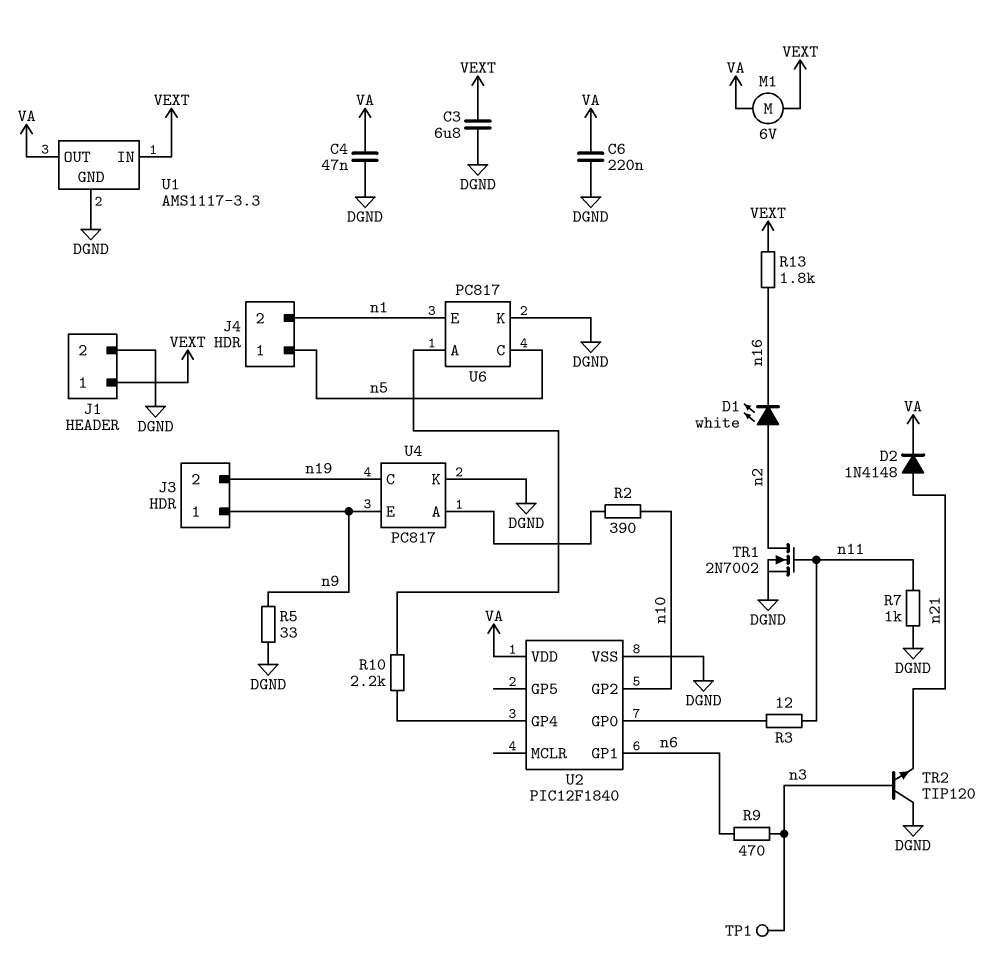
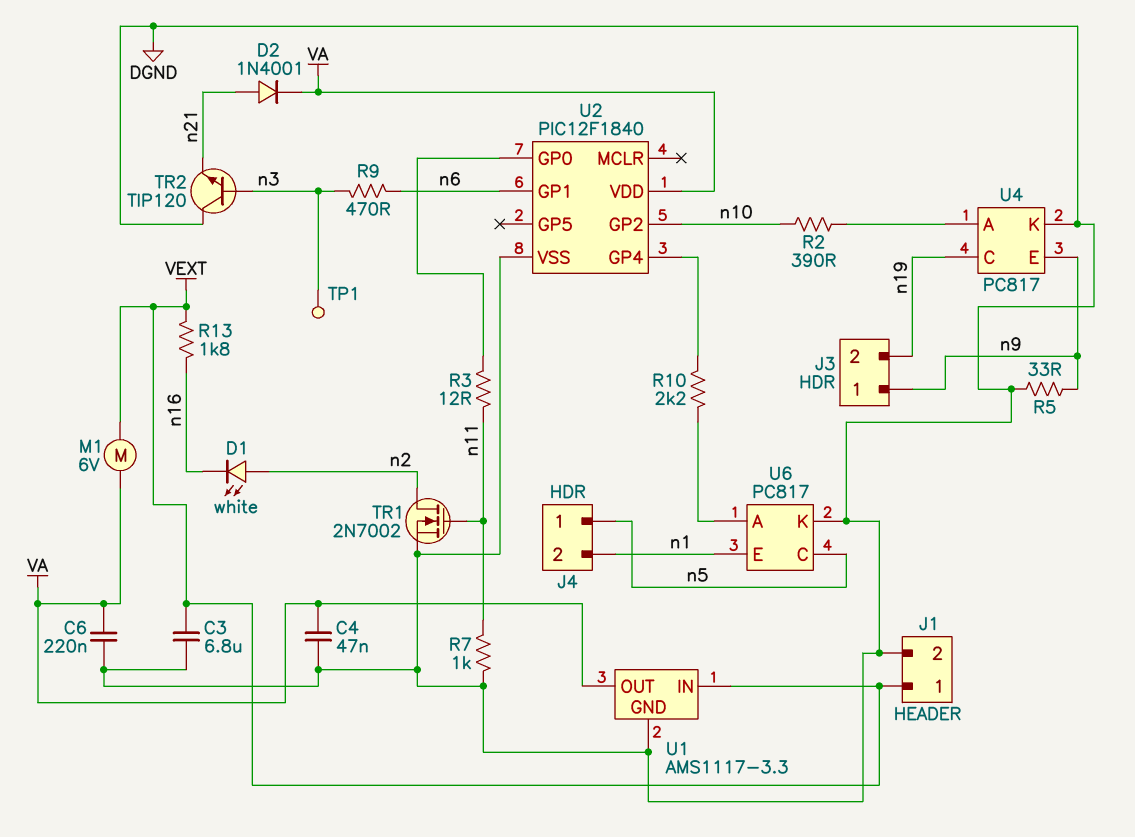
D2: diode 1N4148 (A n21, K VA) -> diode 1N4001 (A n21, K VA)

